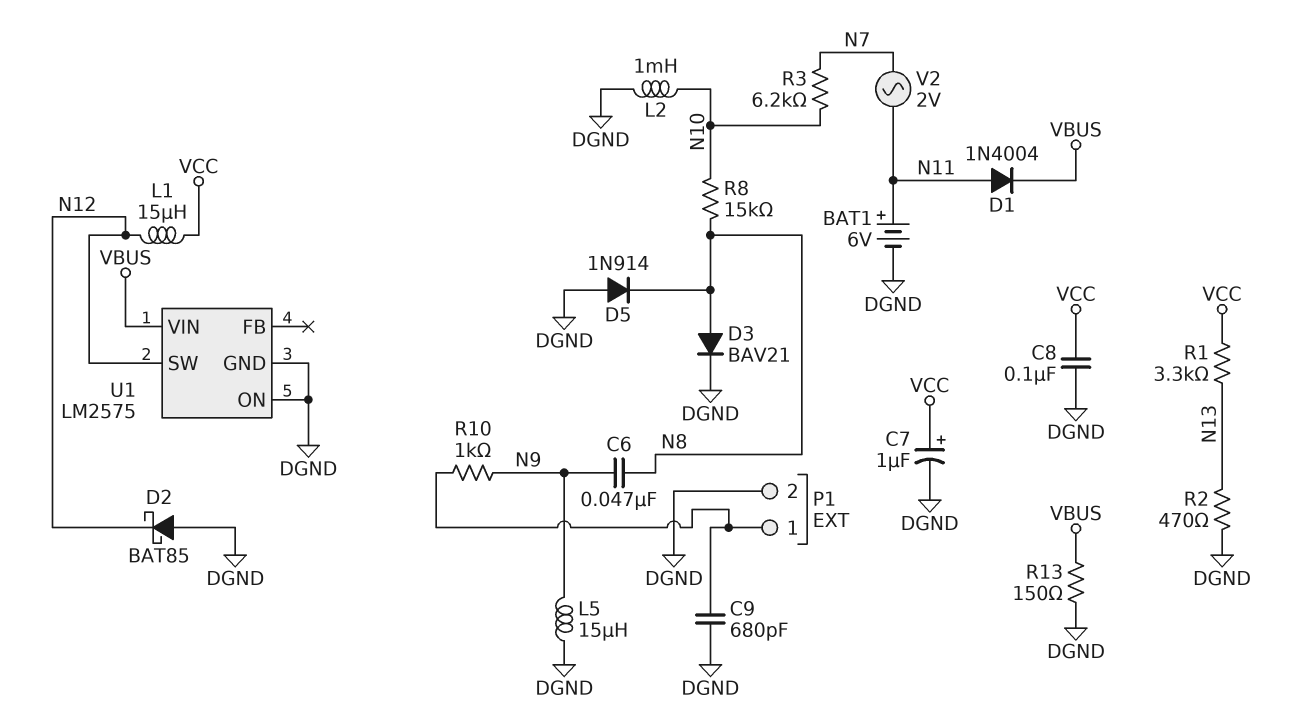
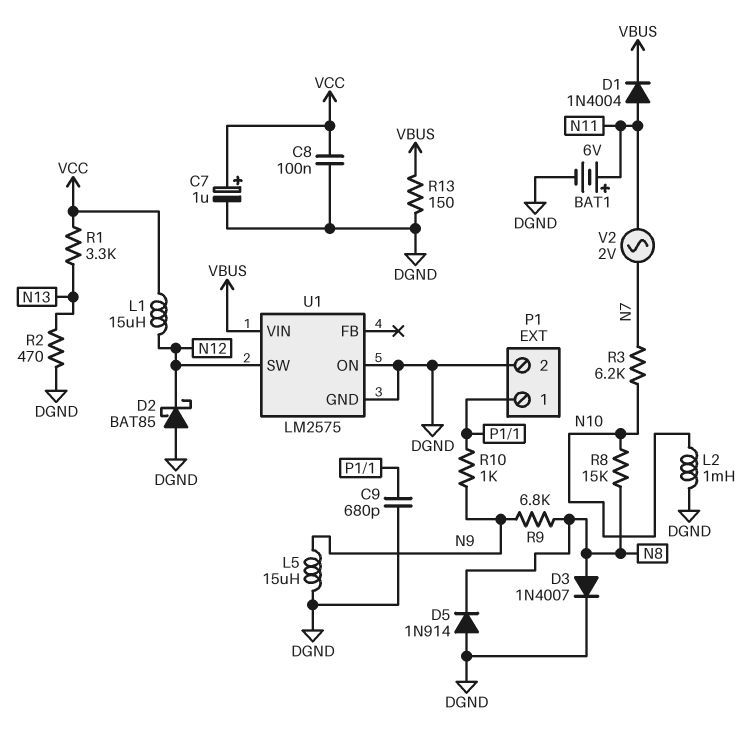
C6: 47nF (N8, N9) -> none
D3: diode BAV21 (A N8, K DGND) -> diode 1N4007 (A N8, K DGND)
R9: none -> 6.8k (N8, N9)

